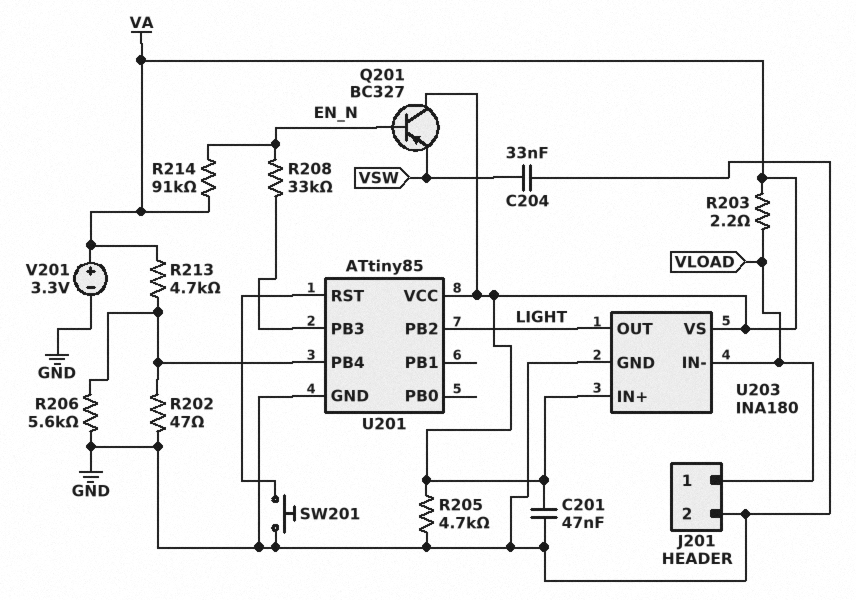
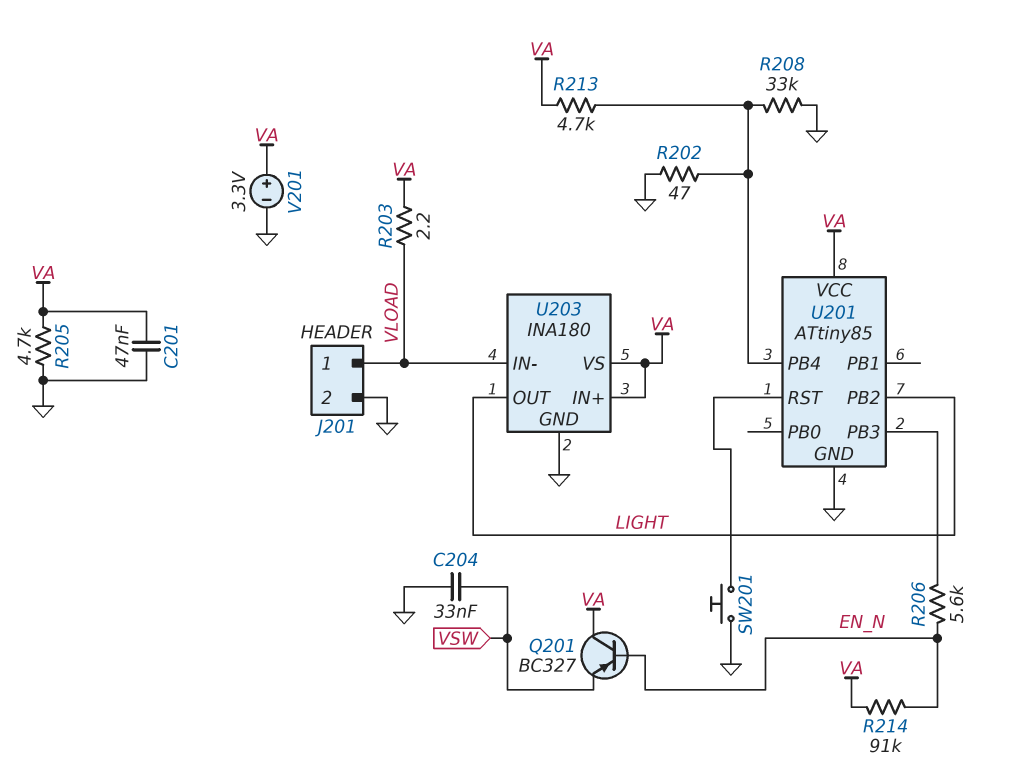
R206: 5.6k (GND, U201/PB4) -> 5.6k (EN_N, U201/PB3)
R208: 33k (EN_N, U201/PB3) -> 33k (GND, U201/PB4)

